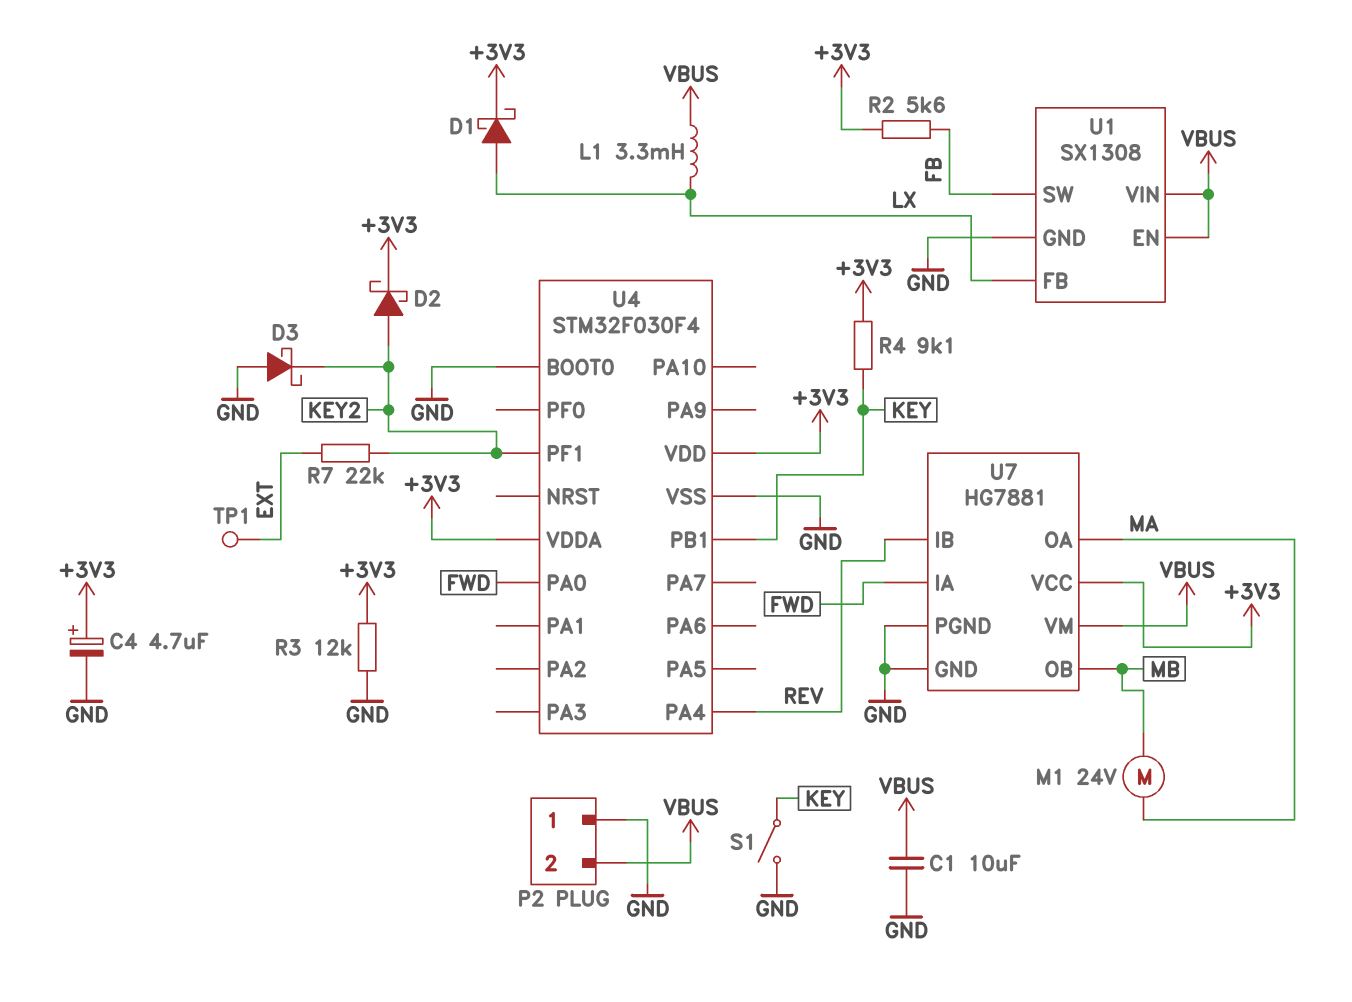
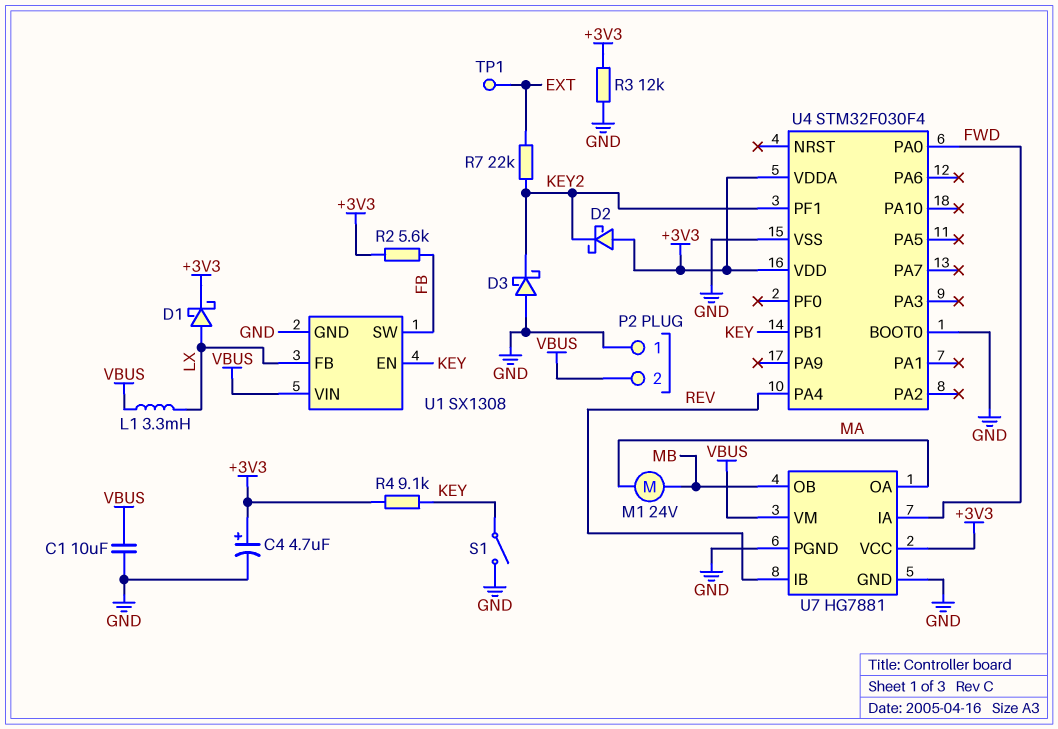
D2: schottky (A KEY2, K +3V3) -> schottky (A +3V3, K KEY2)
U1 pin EN: VBUS -> KEY

